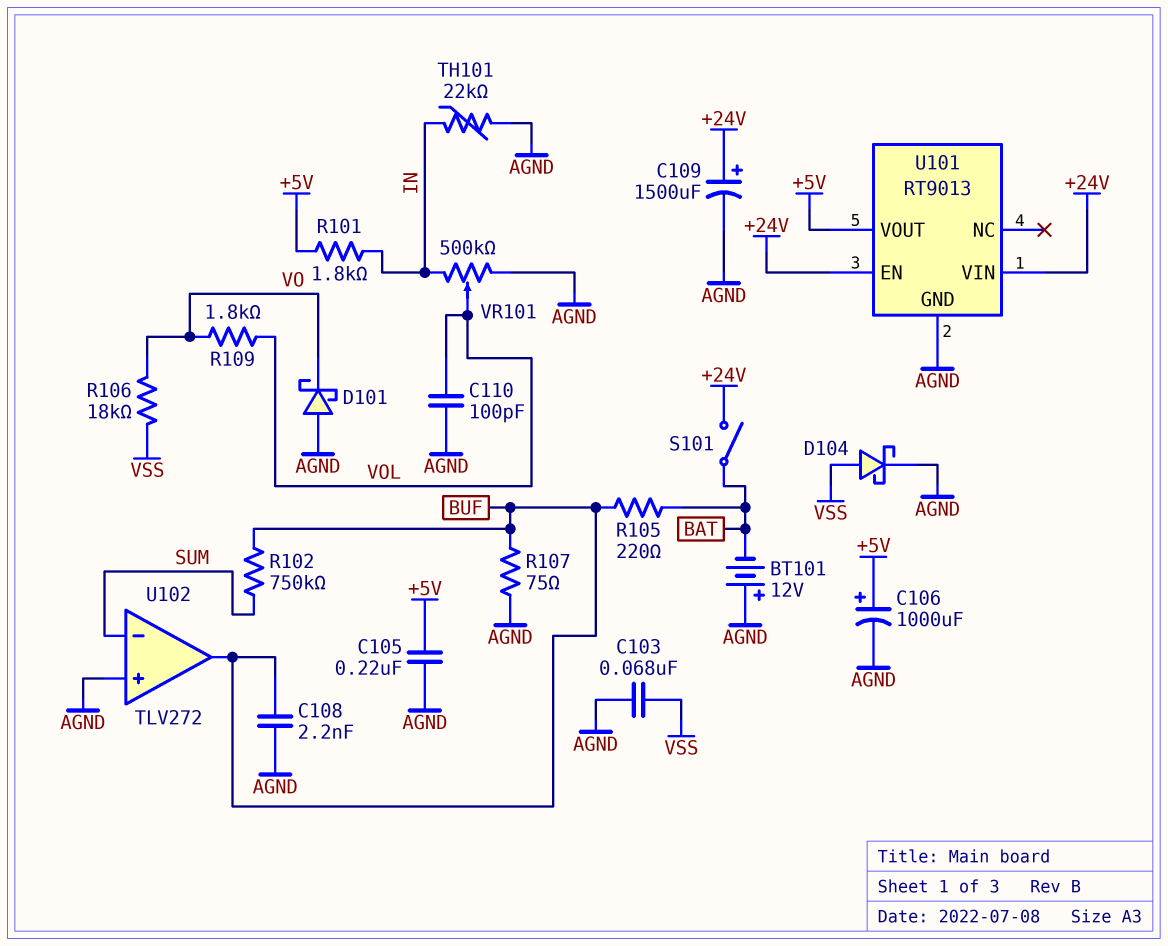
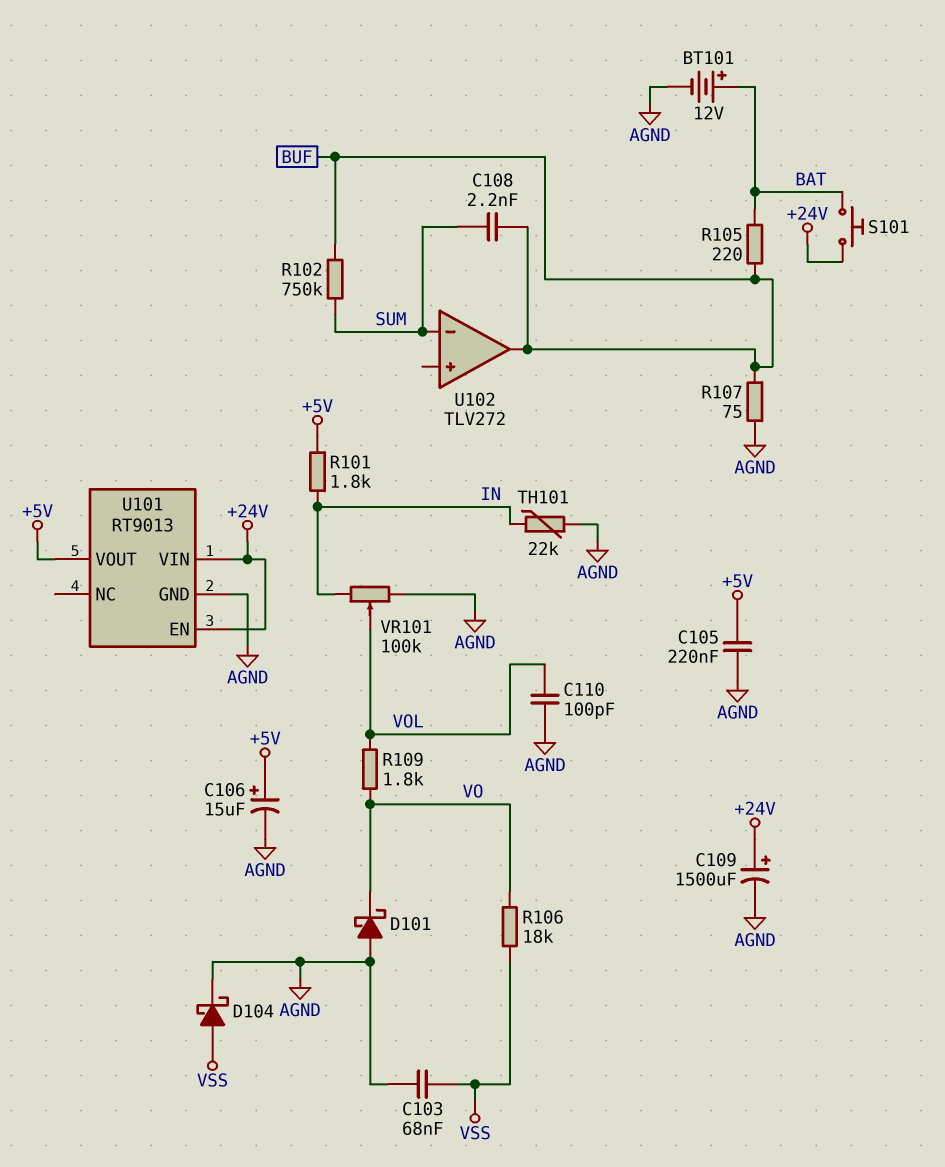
BT101: 12V (plus AGND, minus BAT) -> 12V (plus BAT, minus AGND)
C106: 1000uF (plus +5V, minus AGND) -> 15uF (plus +5V, minus AGND)
C108: 2.2nF (AGND, BUF) -> 2.2nF (BUF, SUM)
S101: switch (+24V, BAT) -> button (+24V, BAT)
U102 pin in+: AGND -> none
VR101: 500k (AGND, IN, wiper VOL) -> 100k (AGND, IN, wiper VOL)

